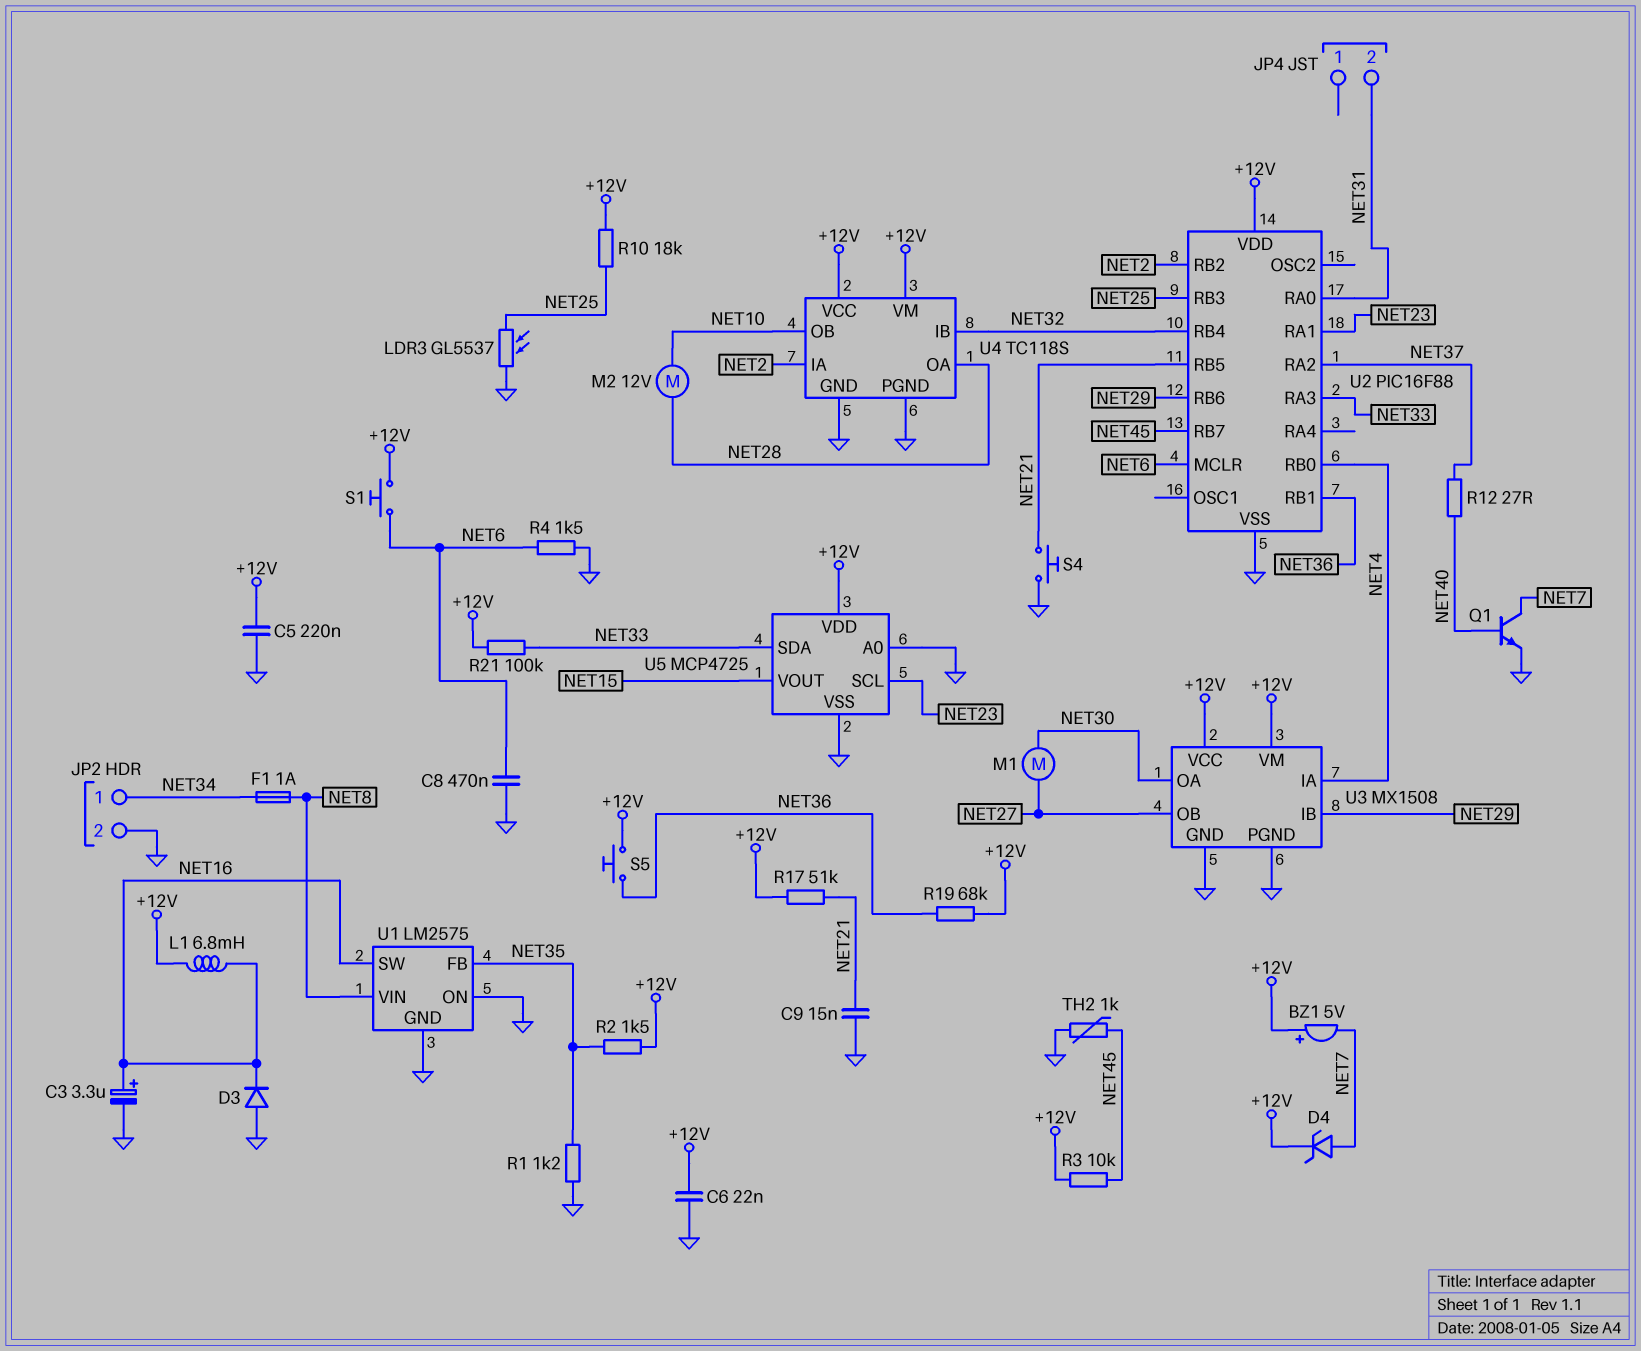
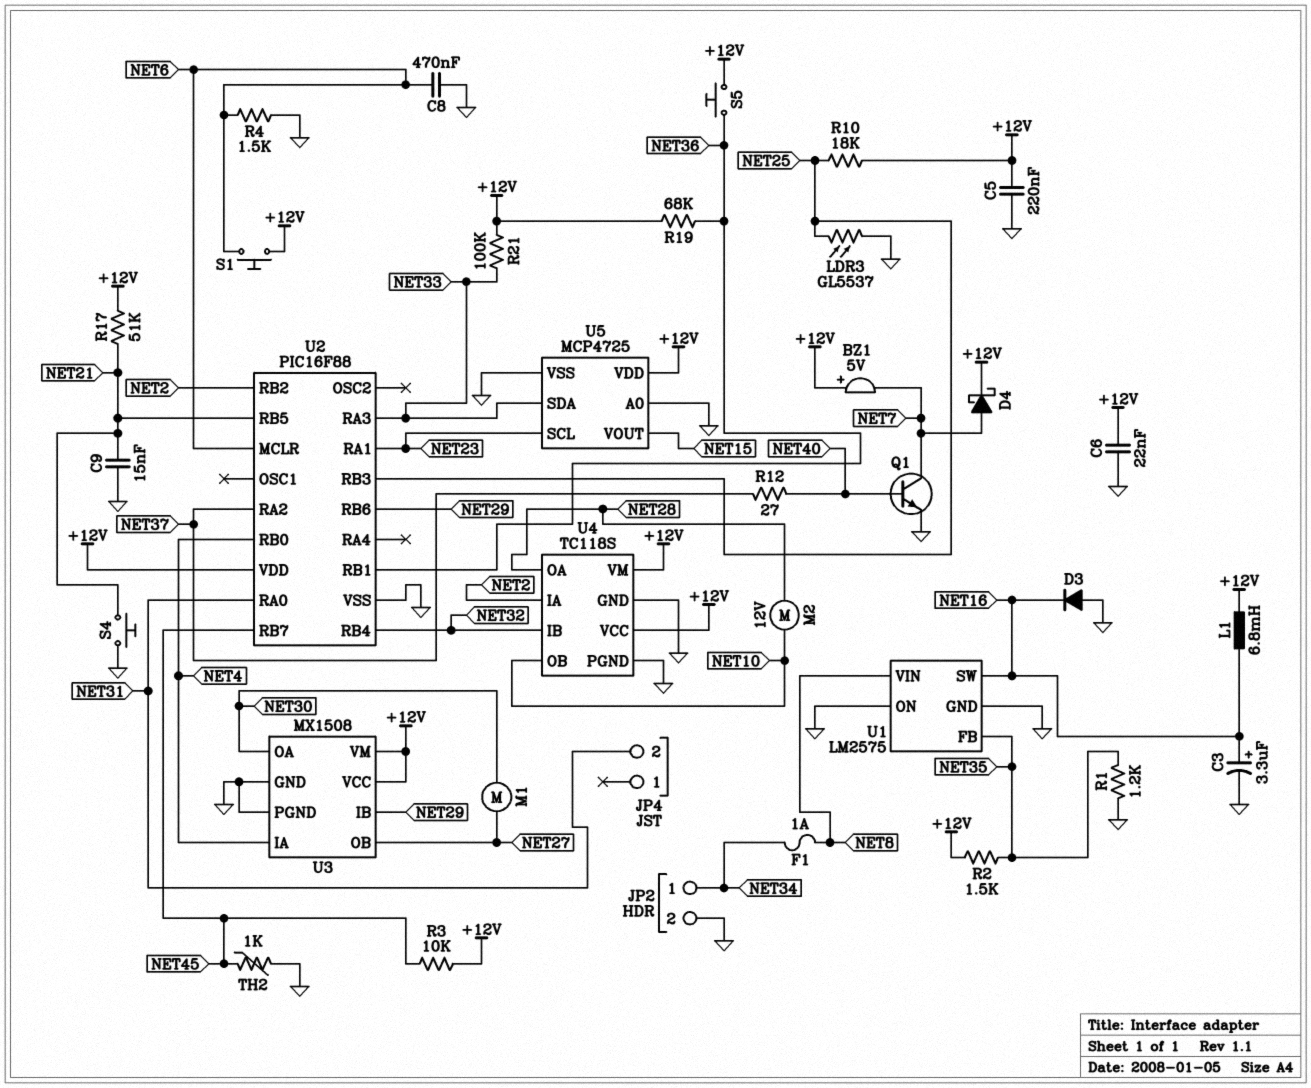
D4: zener (A NET7, K +12V) -> schottky (A NET7, K +12V)

